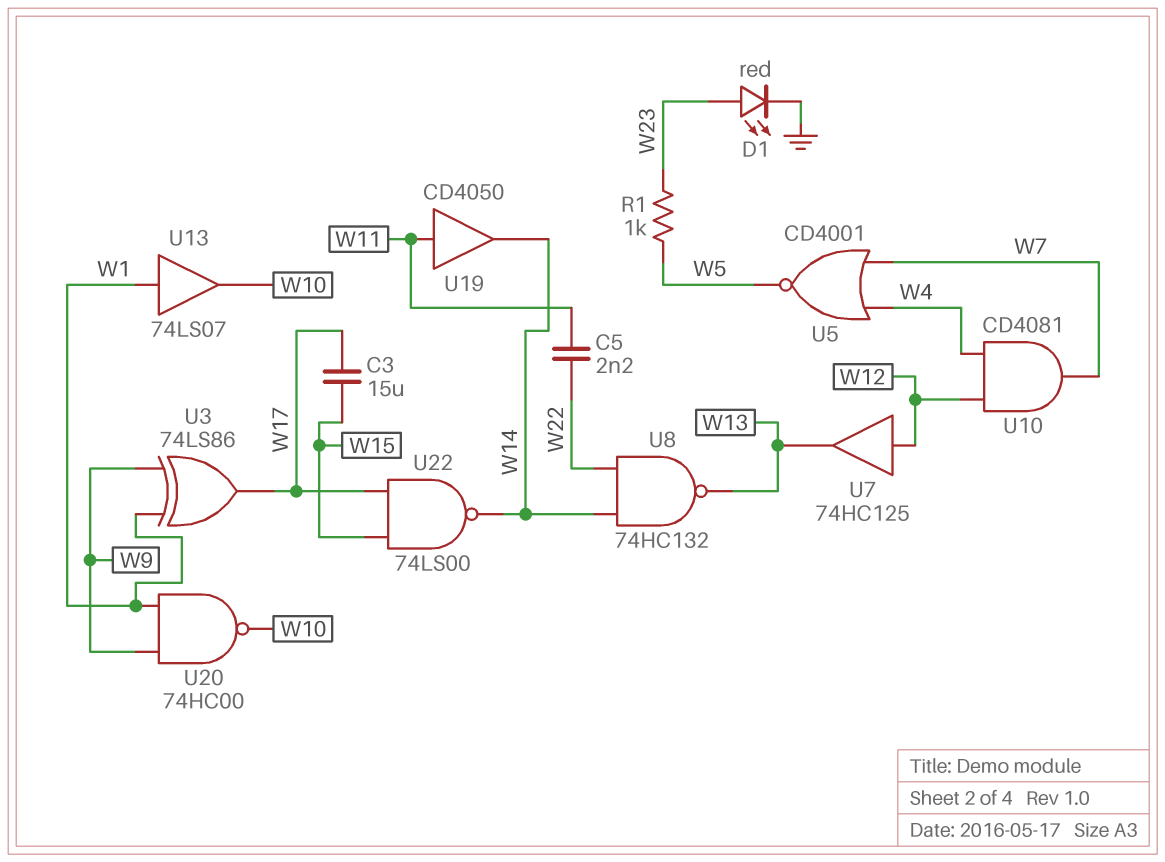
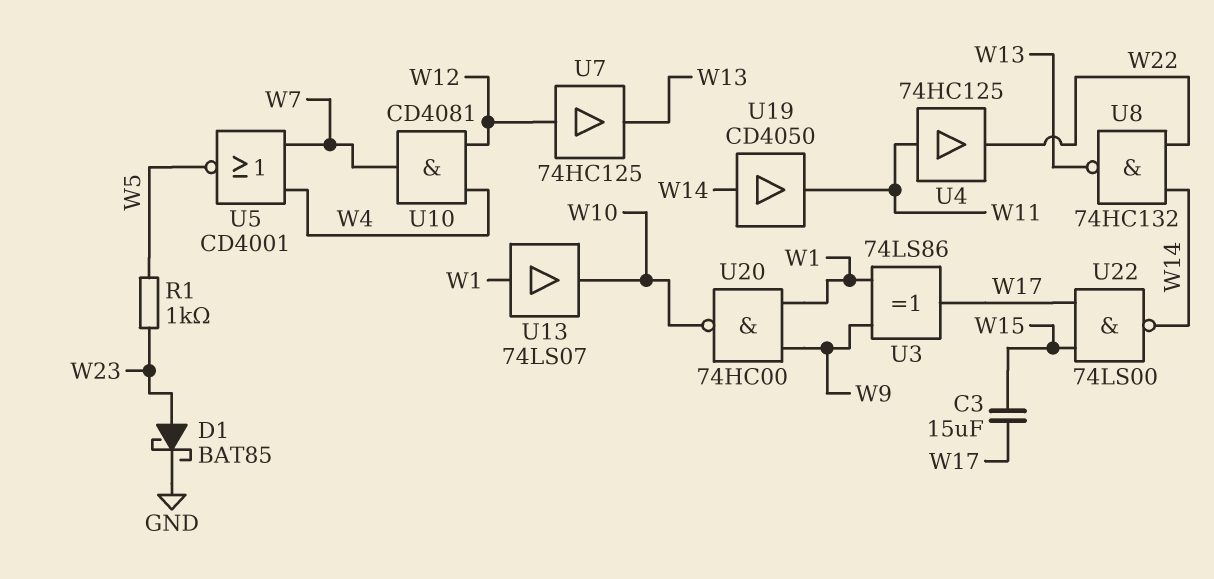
C5: 2.2nF (W11, W22) -> none
D1: LED red (A W23, K GND) -> schottky BAT85 (A W23, K GND)
U4: none -> buffer 74HC125 (in W11, out W22)
U19: buffer CD4050 (in W11, out W14) -> buffer CD4050 (in W14, out W11)

